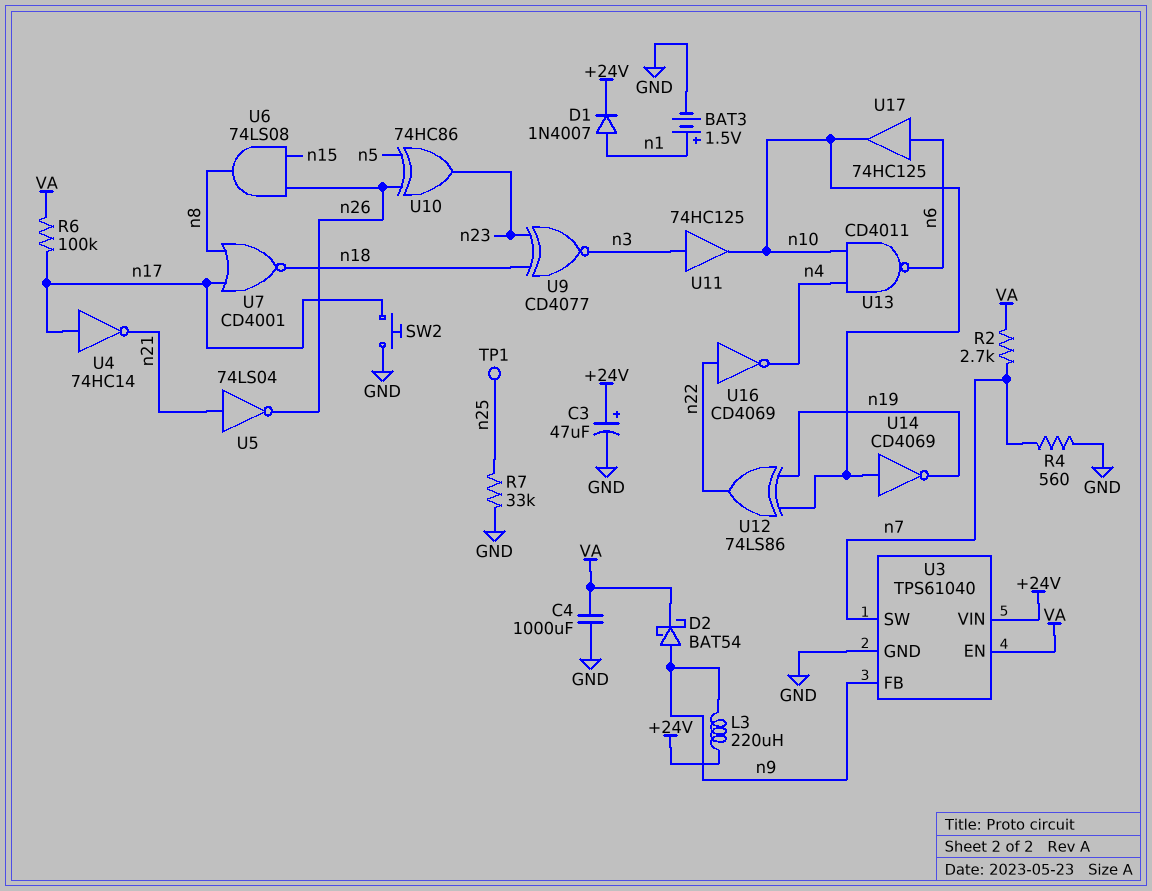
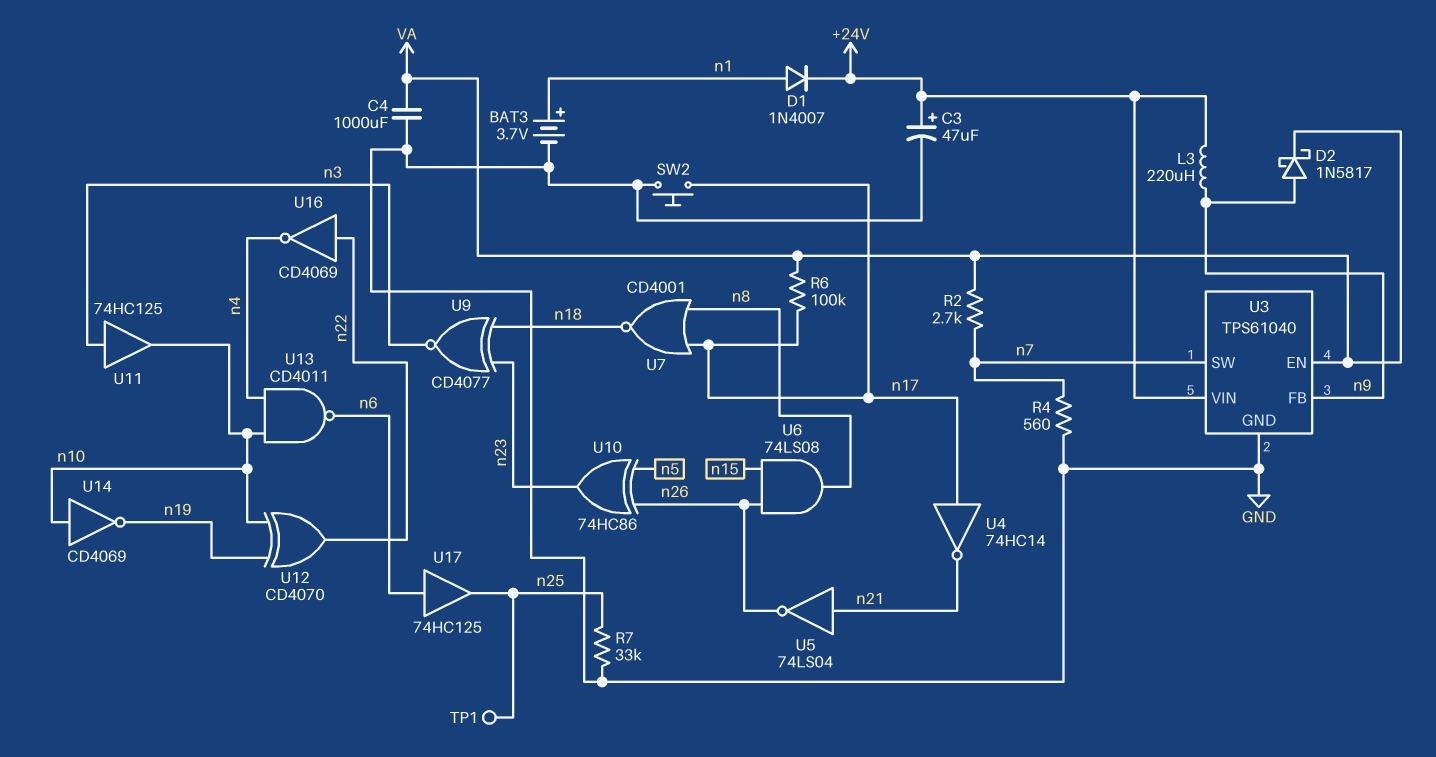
BAT3: 1.5V (plus n1, minus GND) -> 3.7V (plus n1, minus GND)
D2: schottky BAT54 (A n9, K VA) -> schottky 1N5817 (A n9, K VA)
U12: XOR 74LS86 (in n10, in n19, out n22) -> XOR CD4070 (in n10, in n19, out n22)
U17: buffer 74HC125 (in n6, out n10) -> buffer 74HC125 (in n6, out n25)

